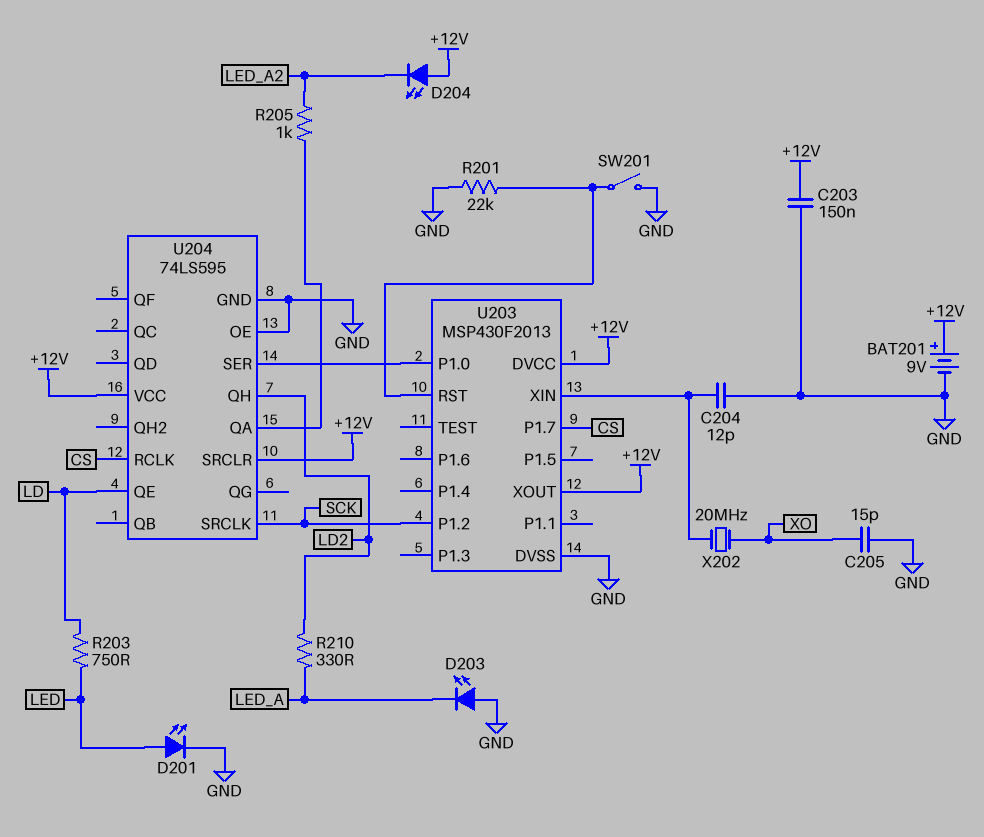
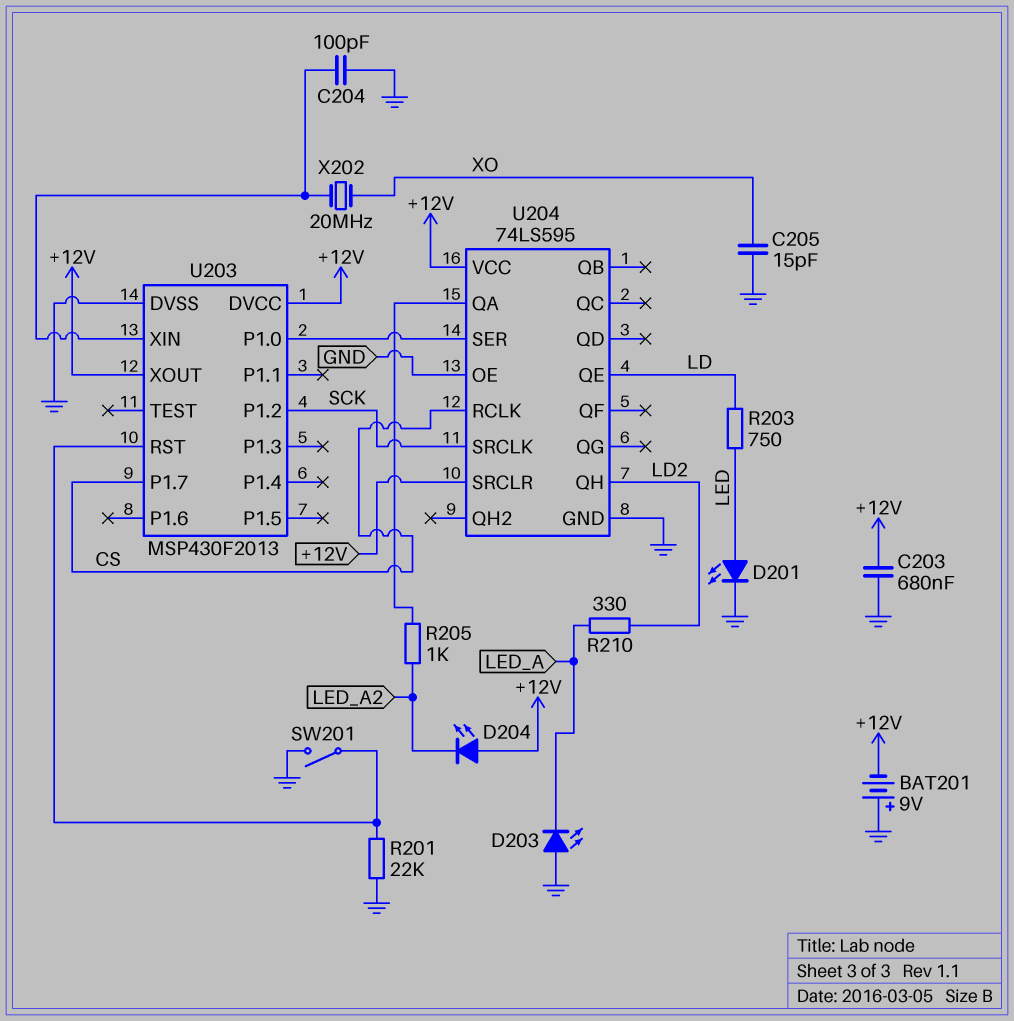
BAT201: 9V (plus +12V, minus GND) -> 9V (plus GND, minus +12V)
C203: 150nF (+12V, GND) -> 680nF (+12V, GND)
C204: 12pF (GND, U203/XIN) -> 100pF (GND, U203/XIN)

